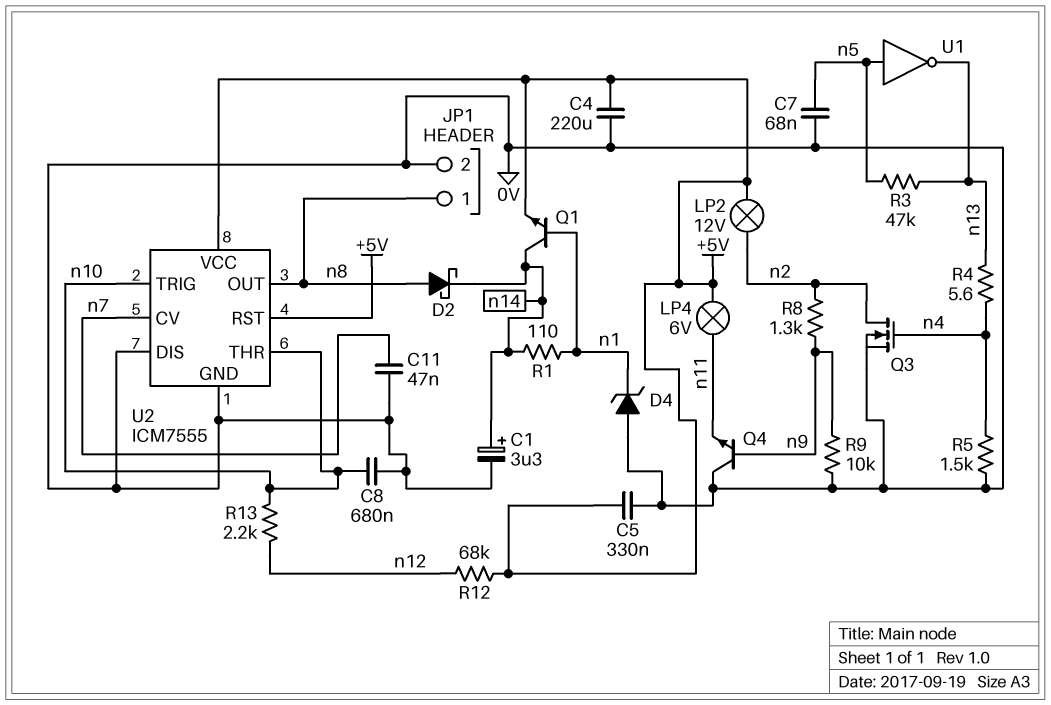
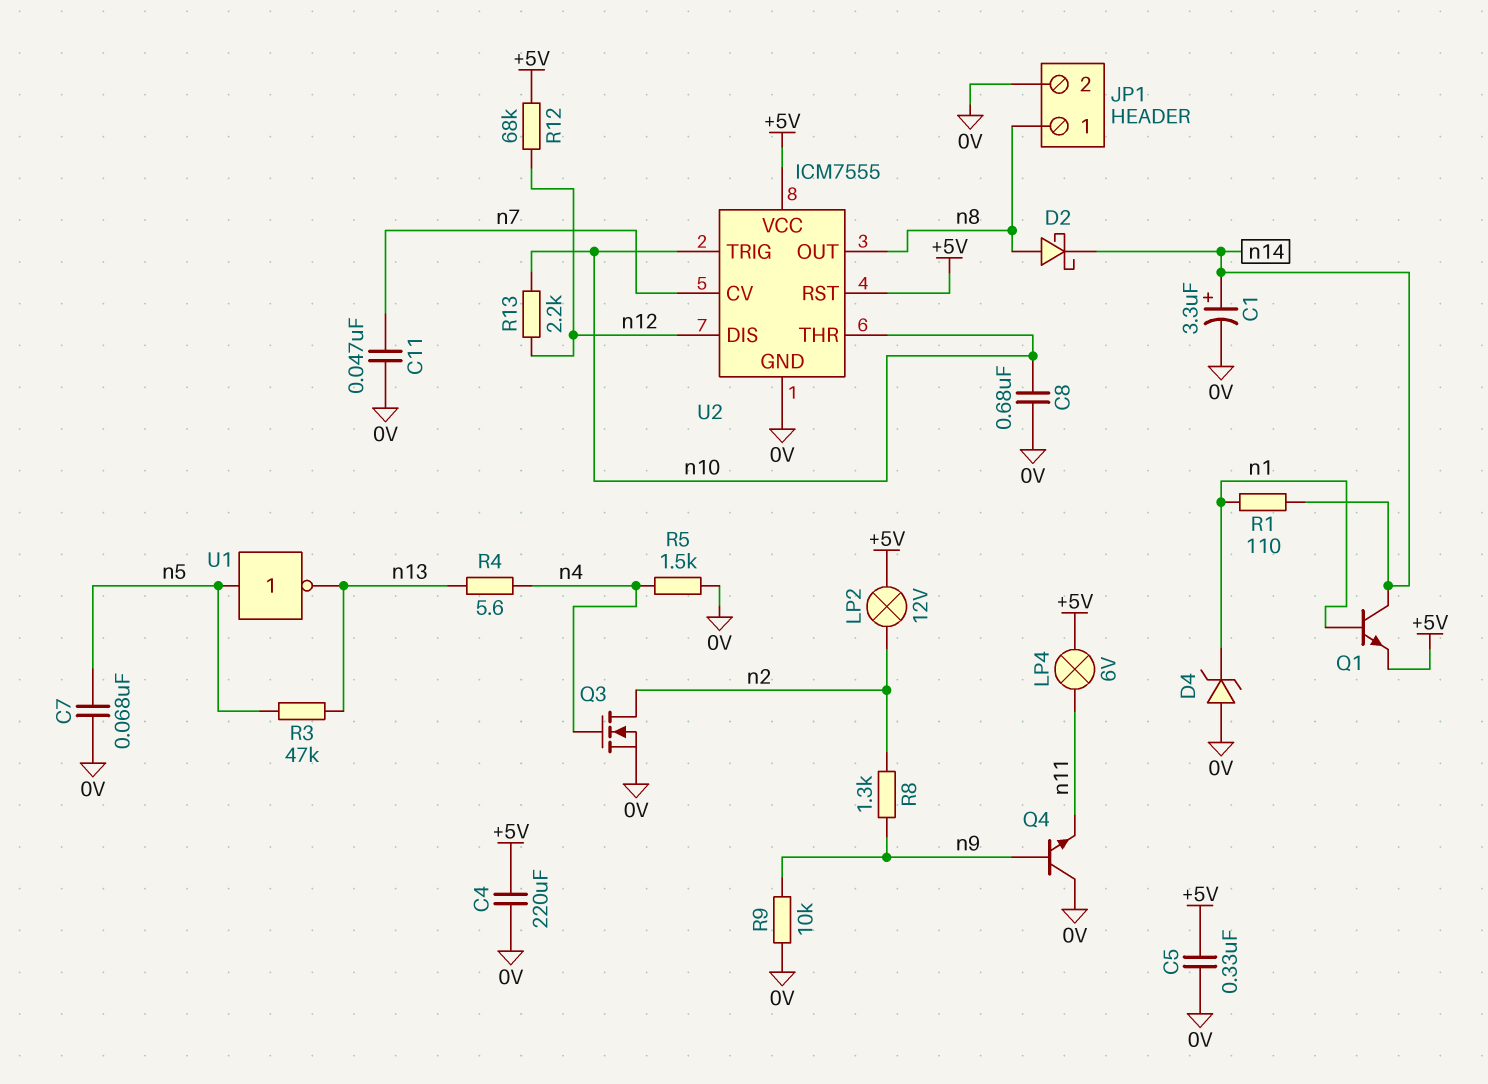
U2 pin DIS: 0V -> n12

